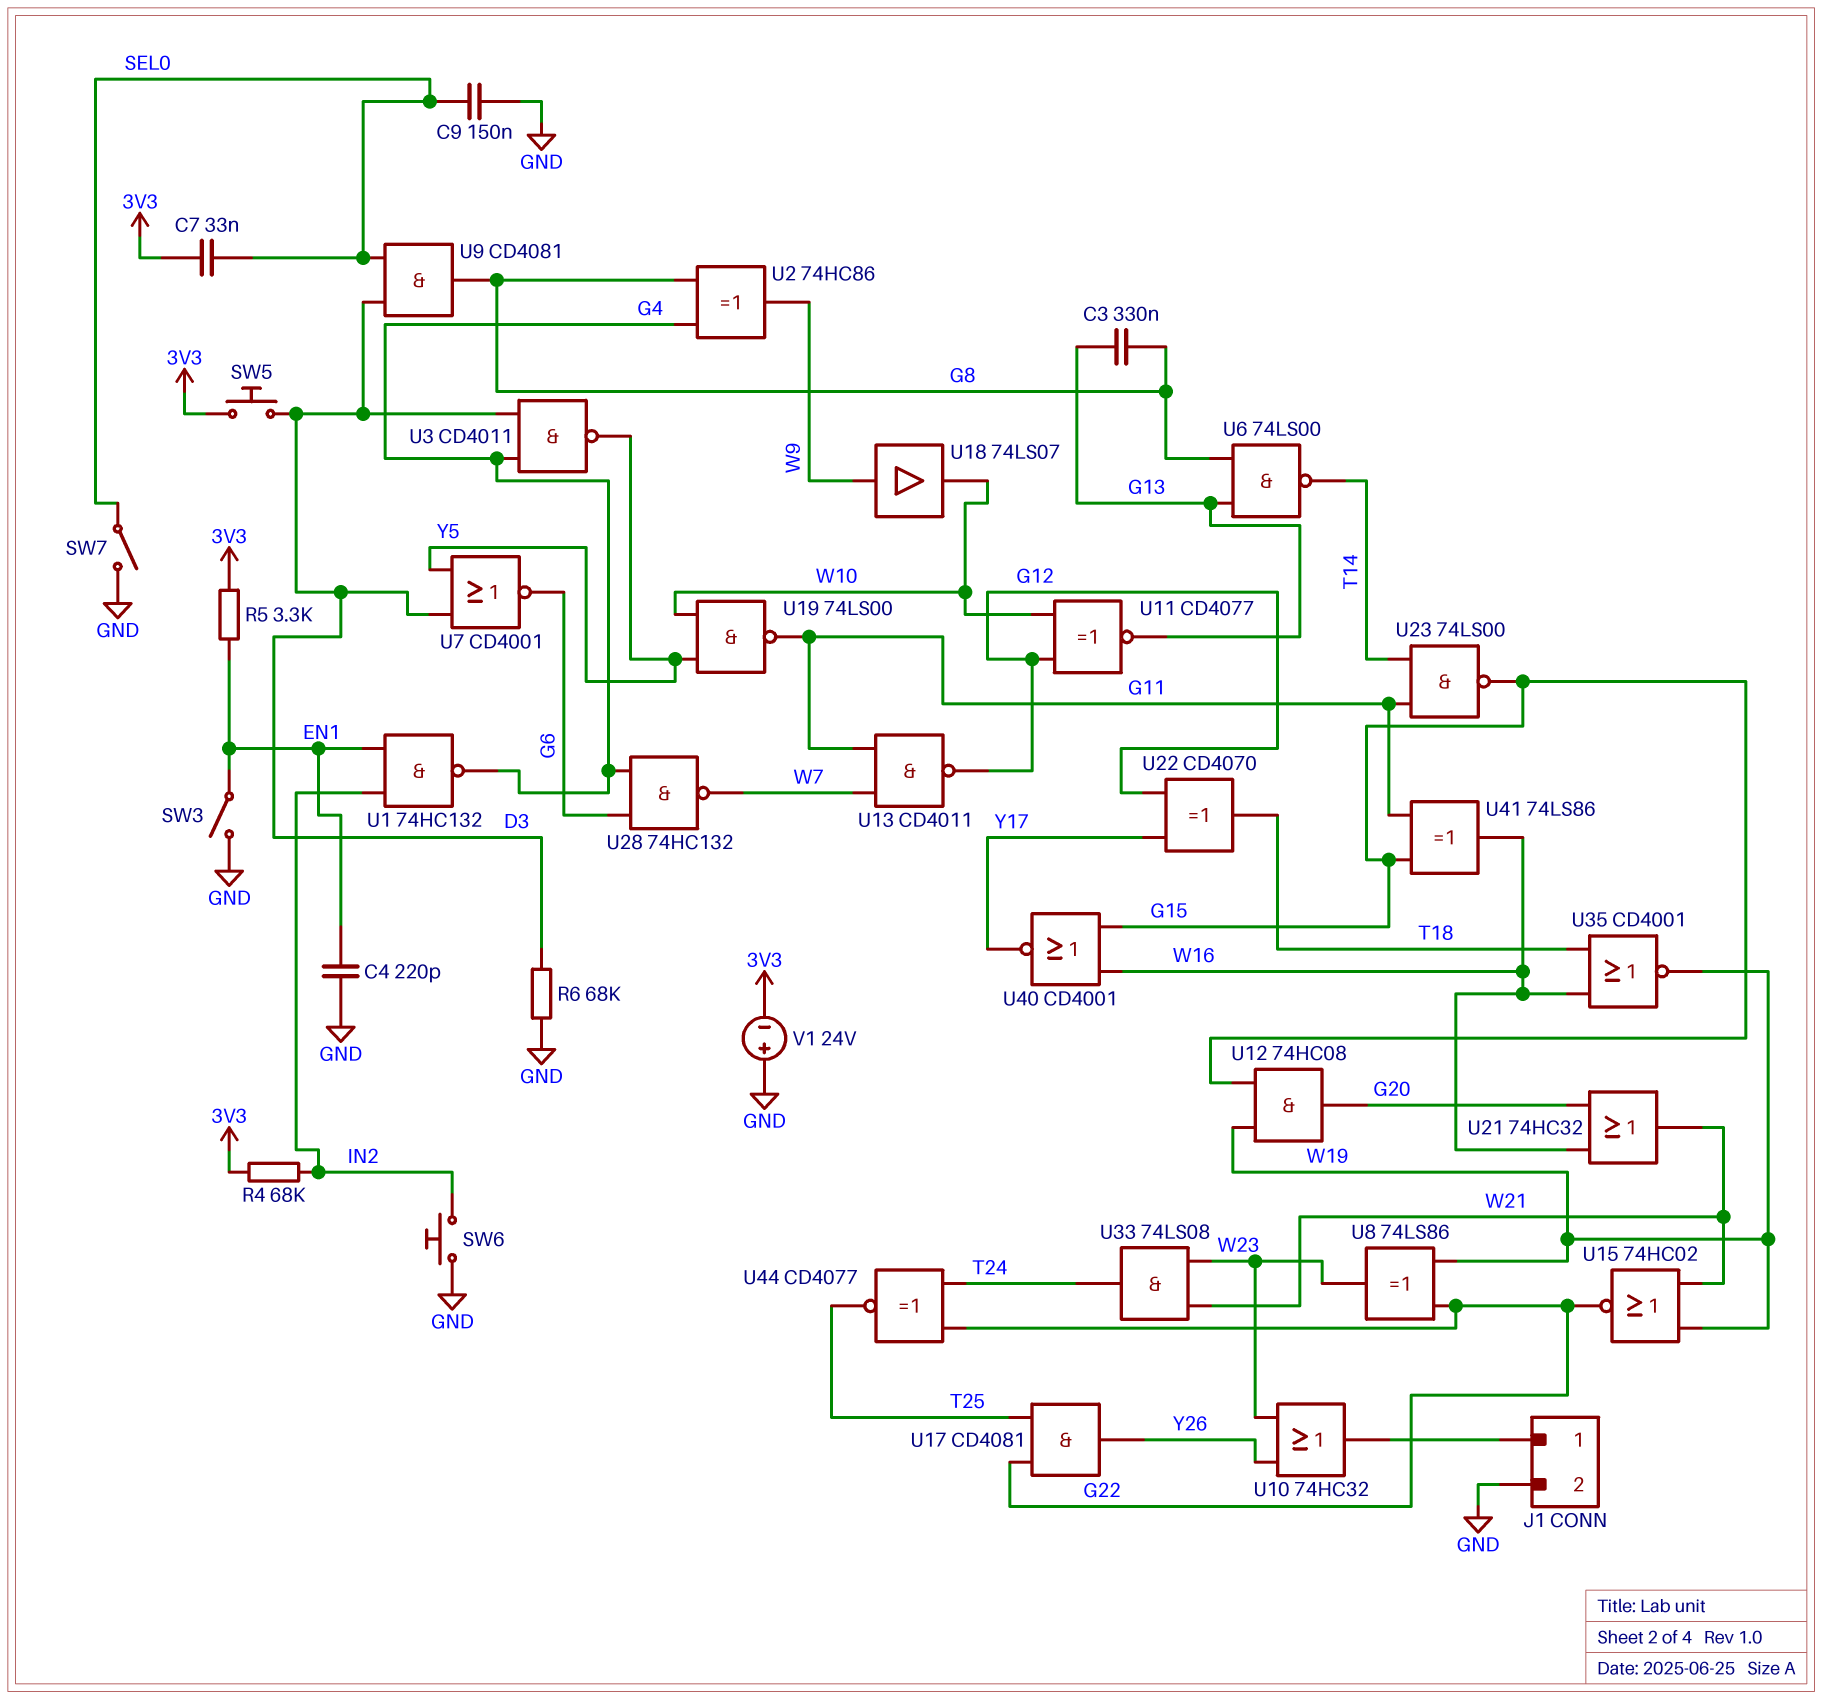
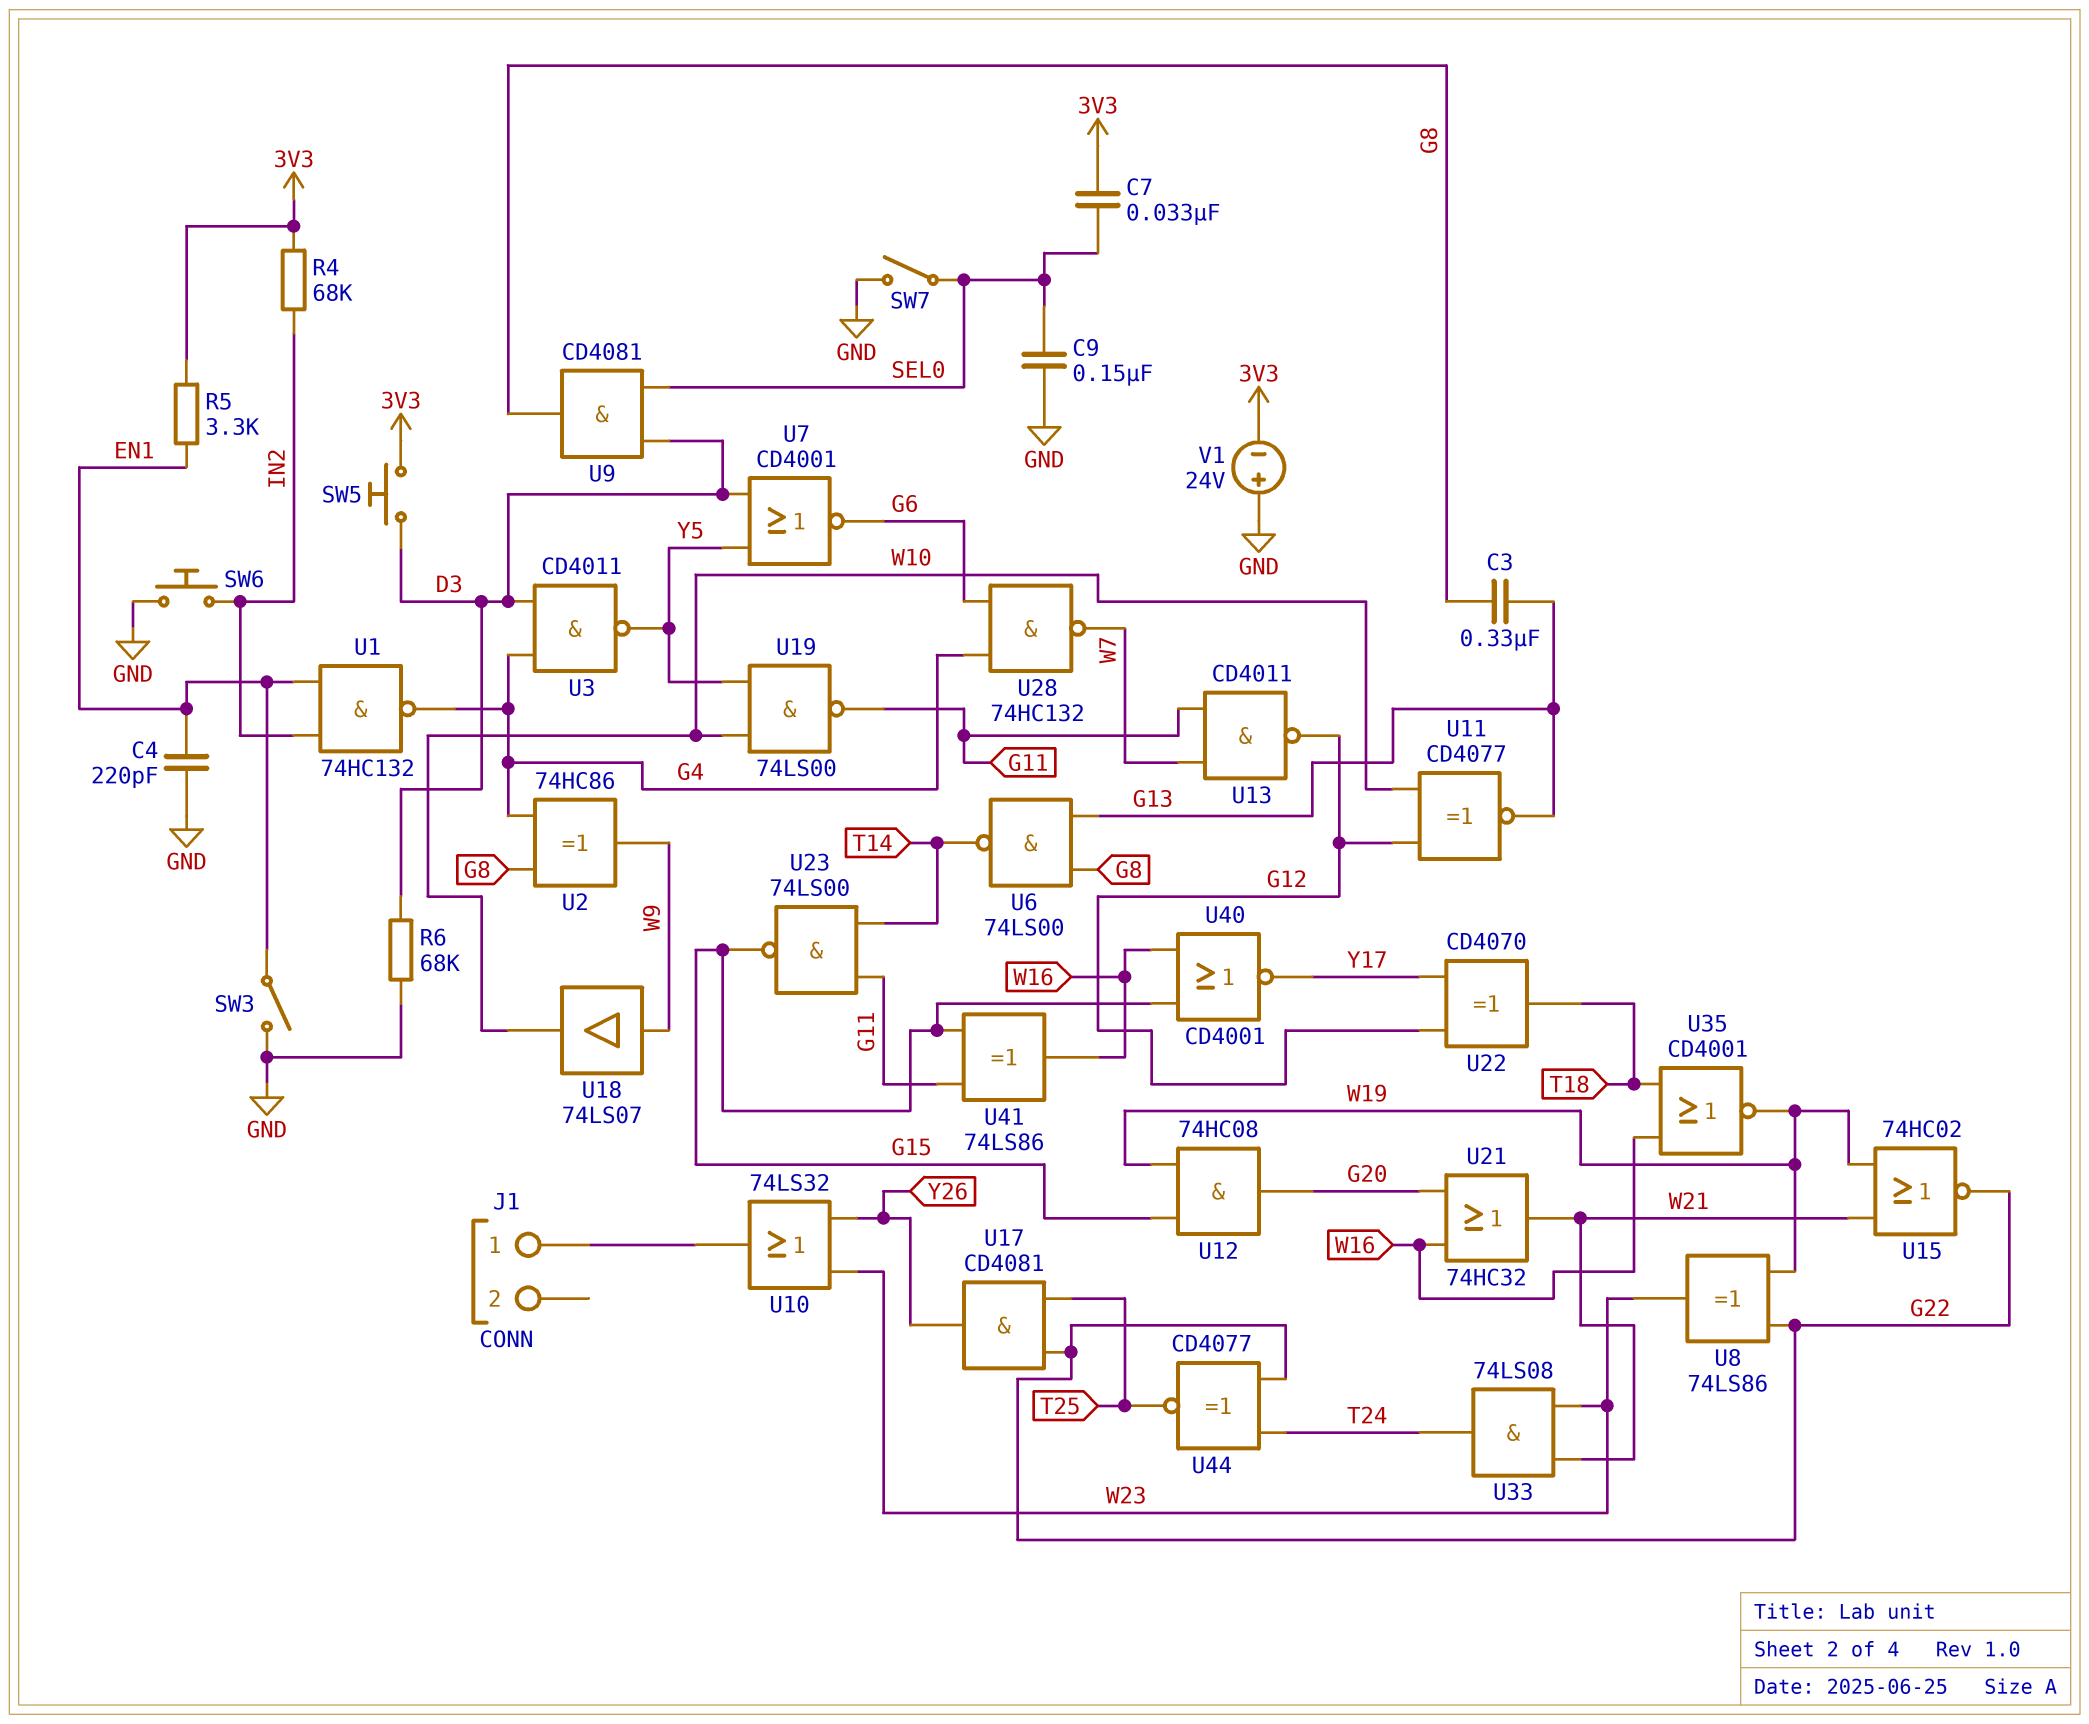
J1 pin 2: GND -> none
U10: OR 74HC32 (in W23, in Y26, out J1/1) -> OR 74LS32 (in W23, in Y26, out J1/1)

